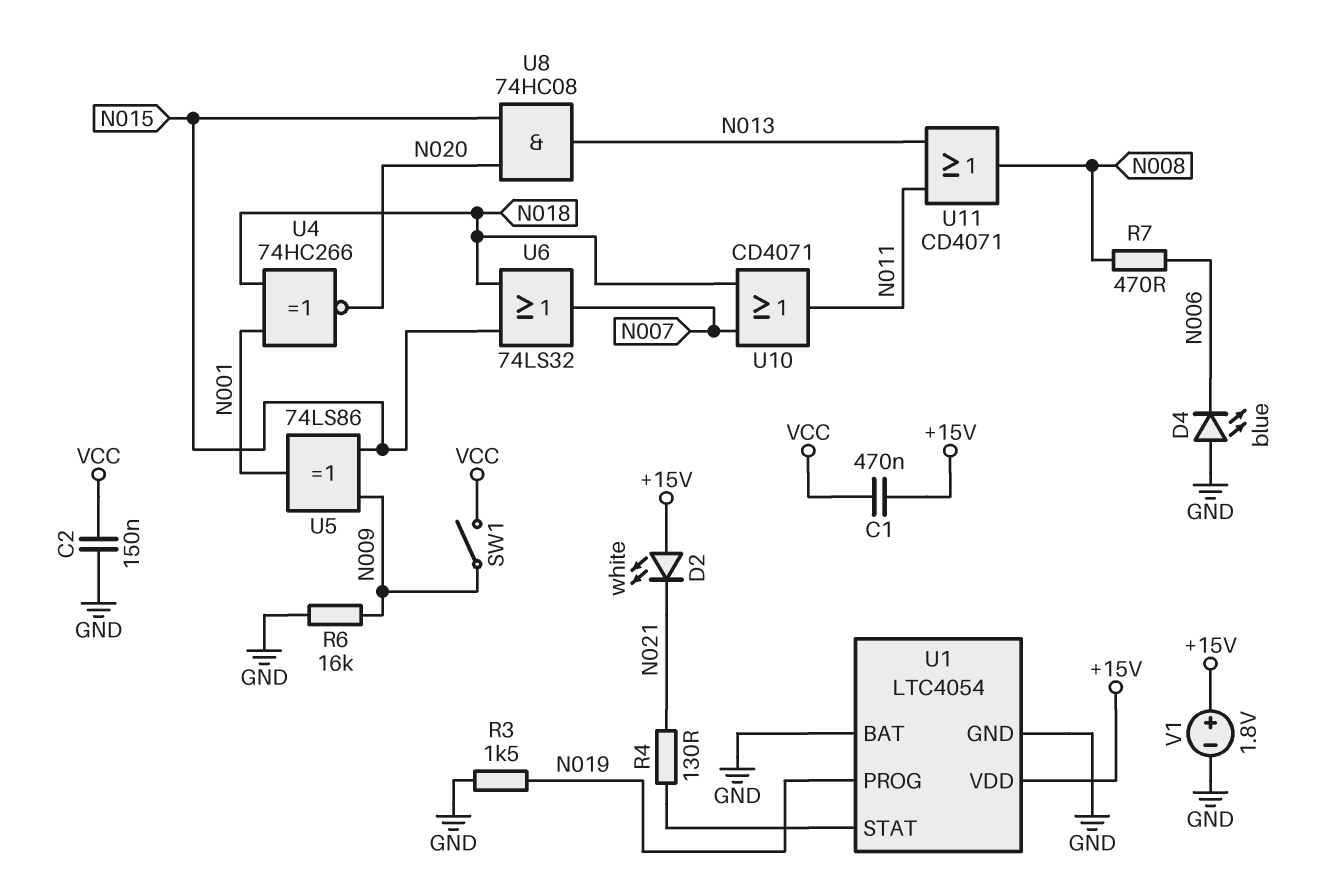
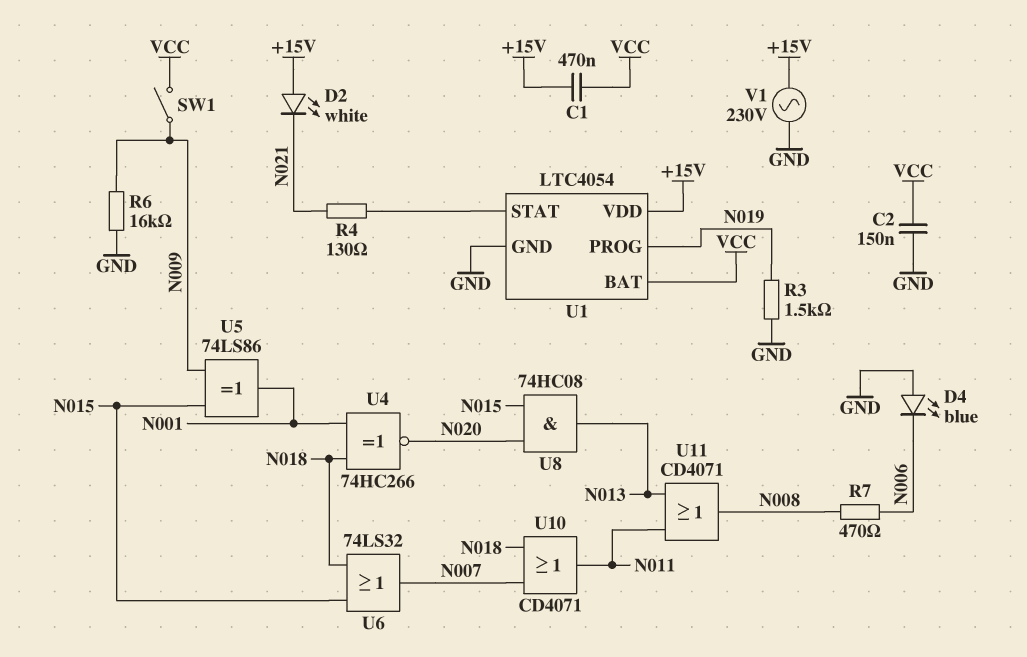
U1 pin BAT: GND -> VCC
V1: 1.8V (plus +15V, minus GND) -> AC 230V (+15V, GND)

